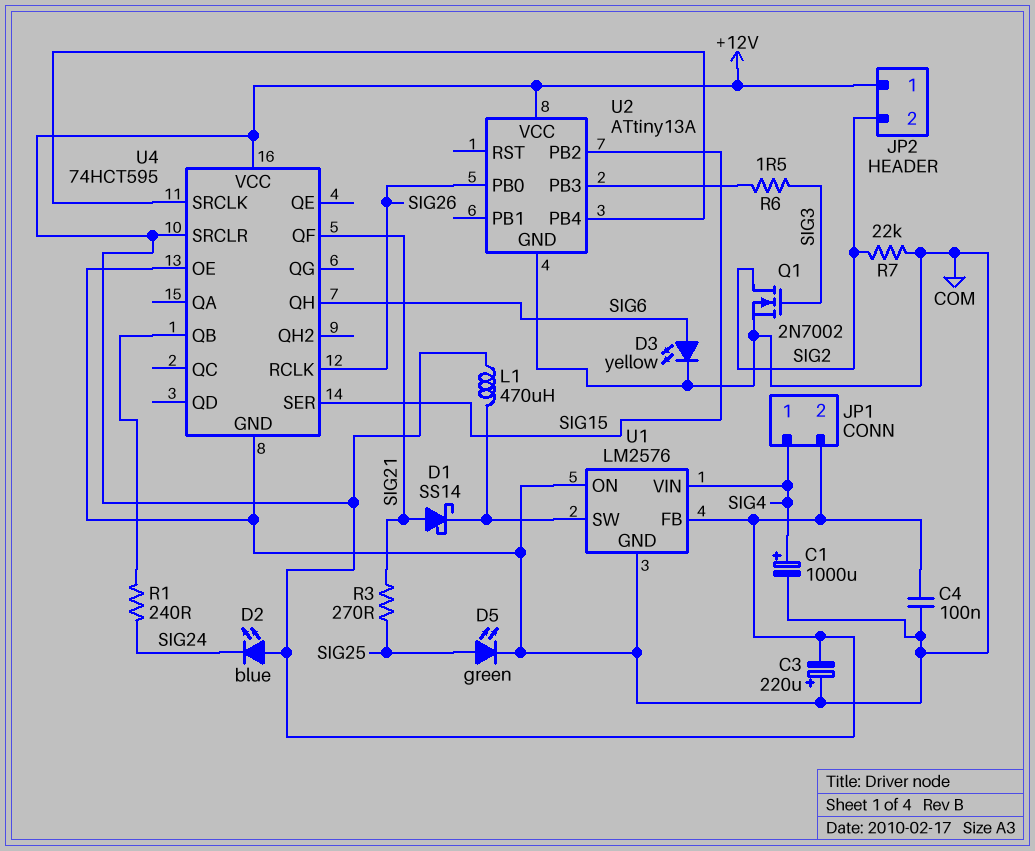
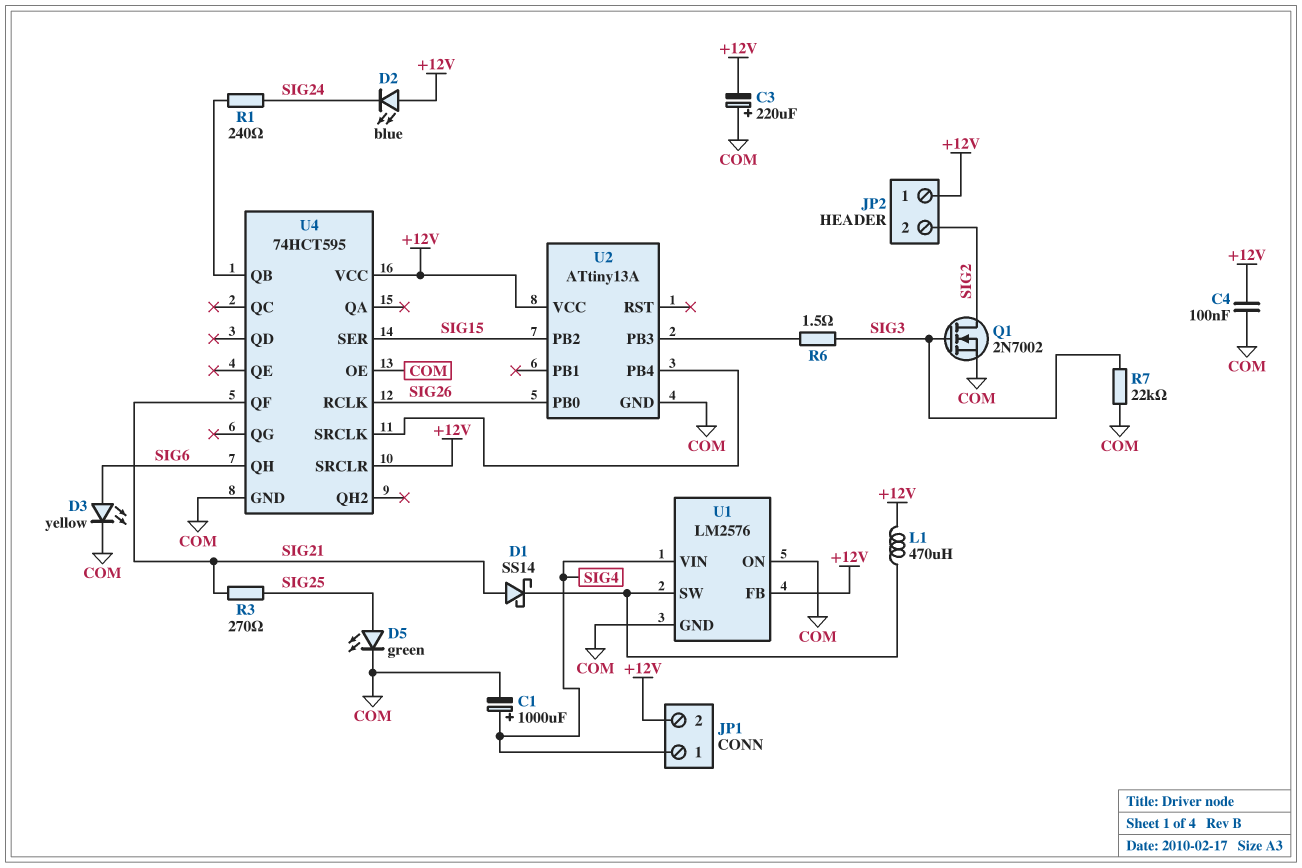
R7: 22k (COM, SIG2) -> 22k (COM, SIG3)

